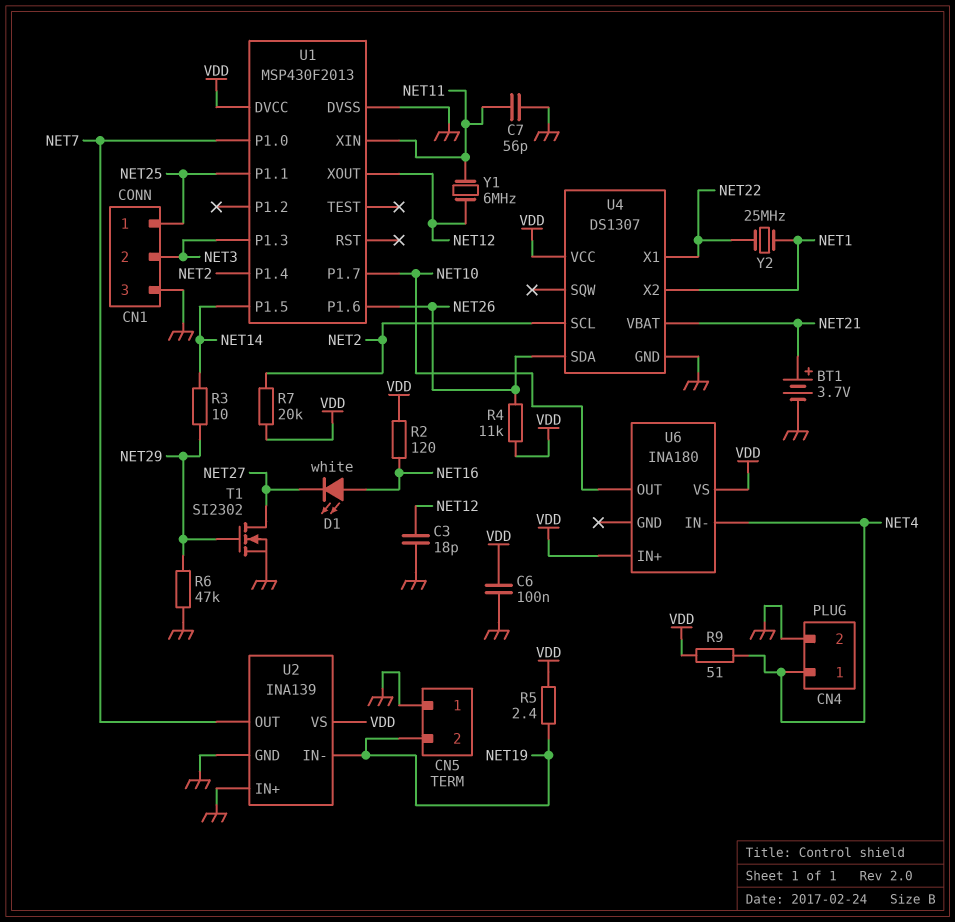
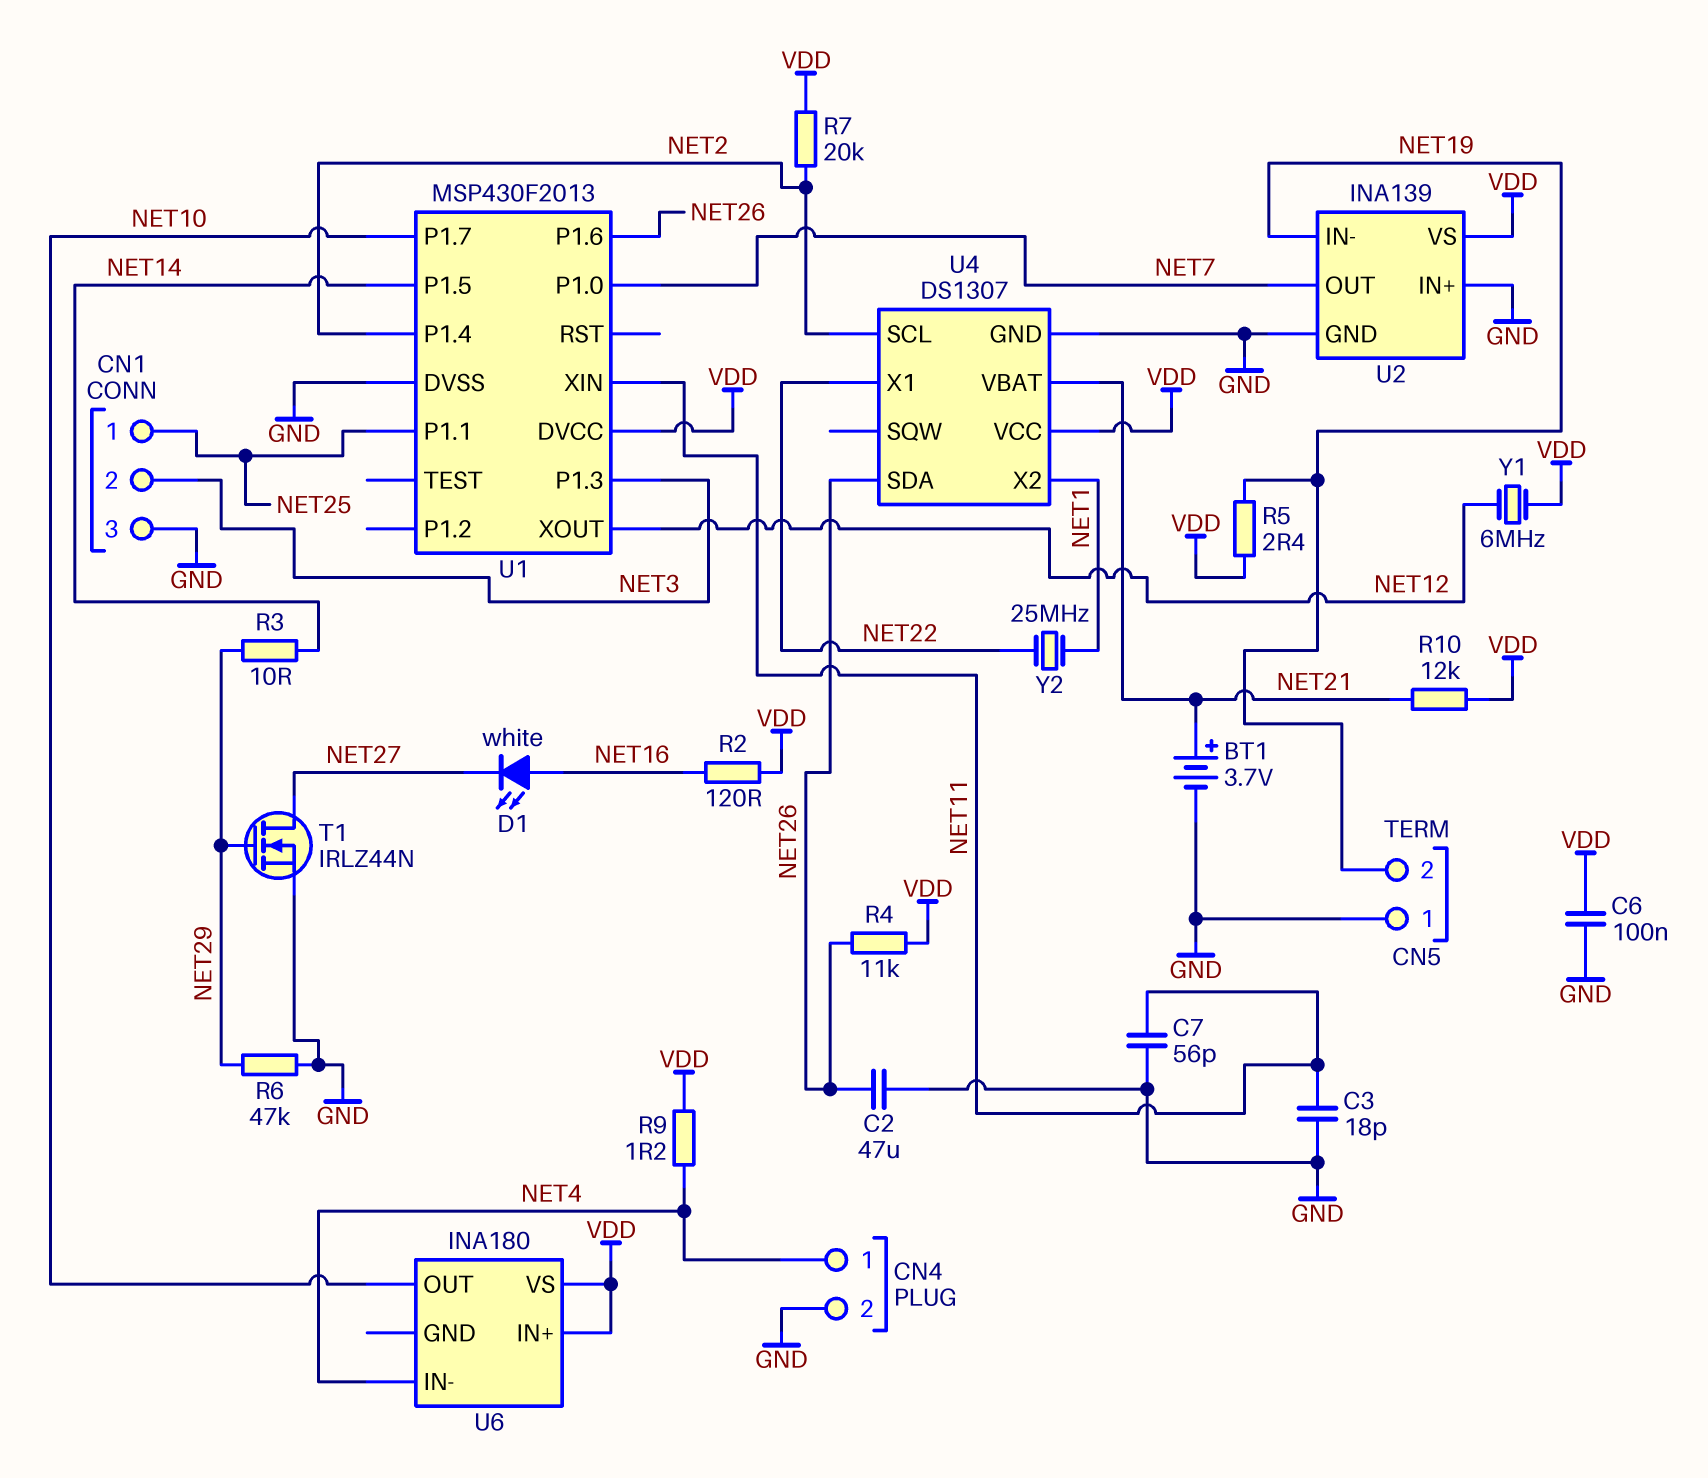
C2: none -> 47uF (GND, NET26)
C3: 18pF (GND, NET12) -> 18pF (GND, NET11)
R9: 51 (NET4, VDD) -> 1.2 (NET4, VDD)
R10: none -> 12k (NET21, VDD)
T1: NMOS SI2302 (G NET29, D NET27, S GND) -> NMOS IRLZ44N (G NET29, D NET27, S GND)
Y1: 6MHz (NET11, NET12) -> 6MHz (NET12, VDD)

